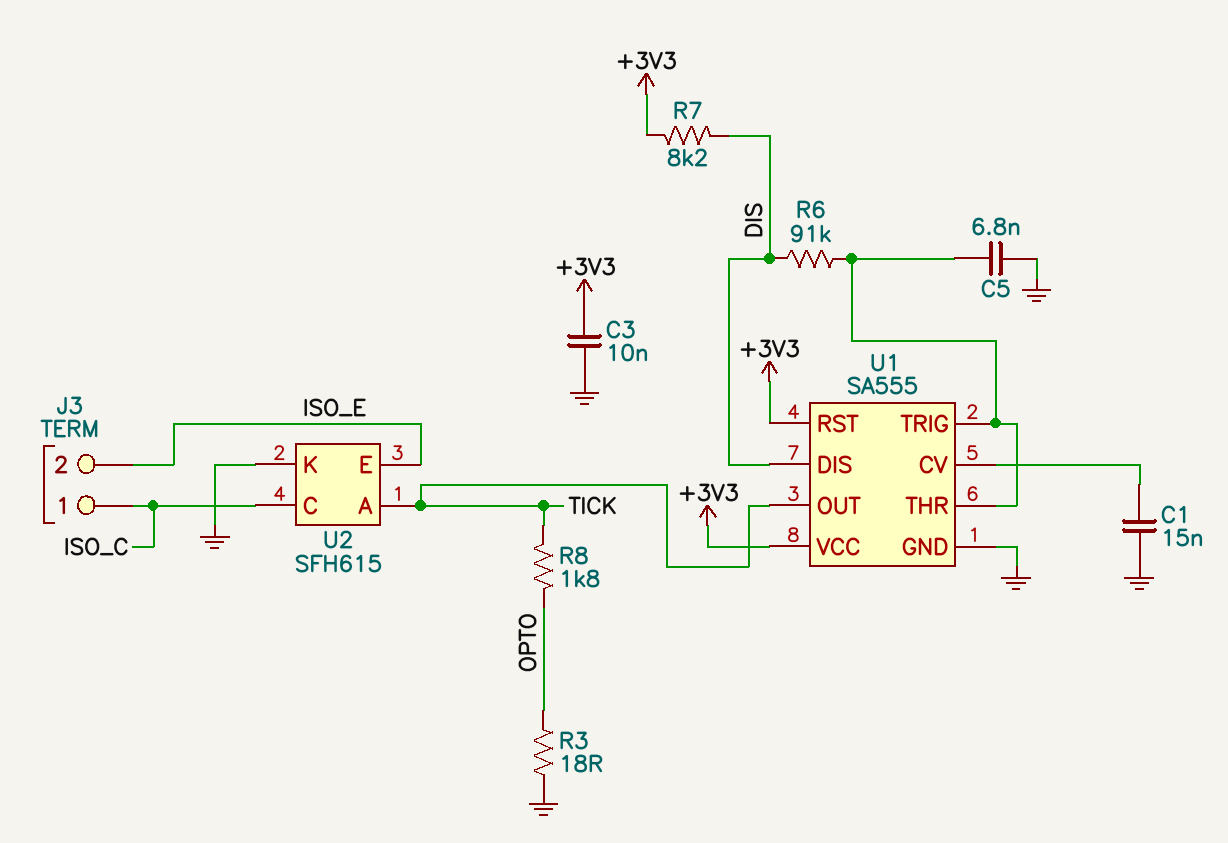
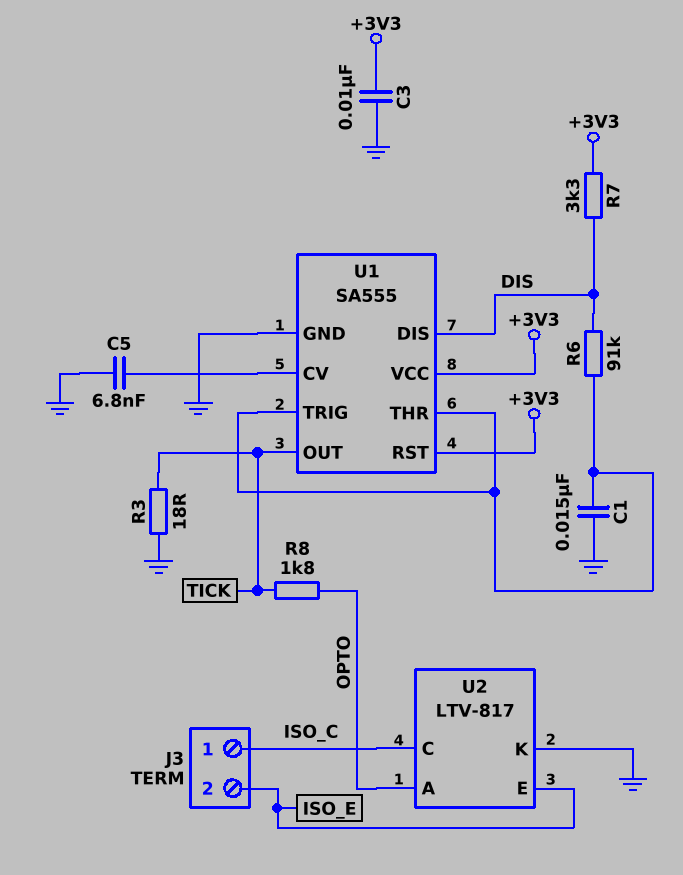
C1: 15nF (GND, U1/CV) -> 15nF (GND, U1/THR)
C5: 6.8nF (GND, U1/THR) -> 6.8nF (GND, U1/CV)
R3: 18 (GND, OPTO) -> 18 (GND, TICK)
R7: 8.2k (+3V3, DIS) -> 3.3k (+3V3, DIS)
U2: SFH615 -> LTV-817
U2 pin A: TICK -> OPTO

